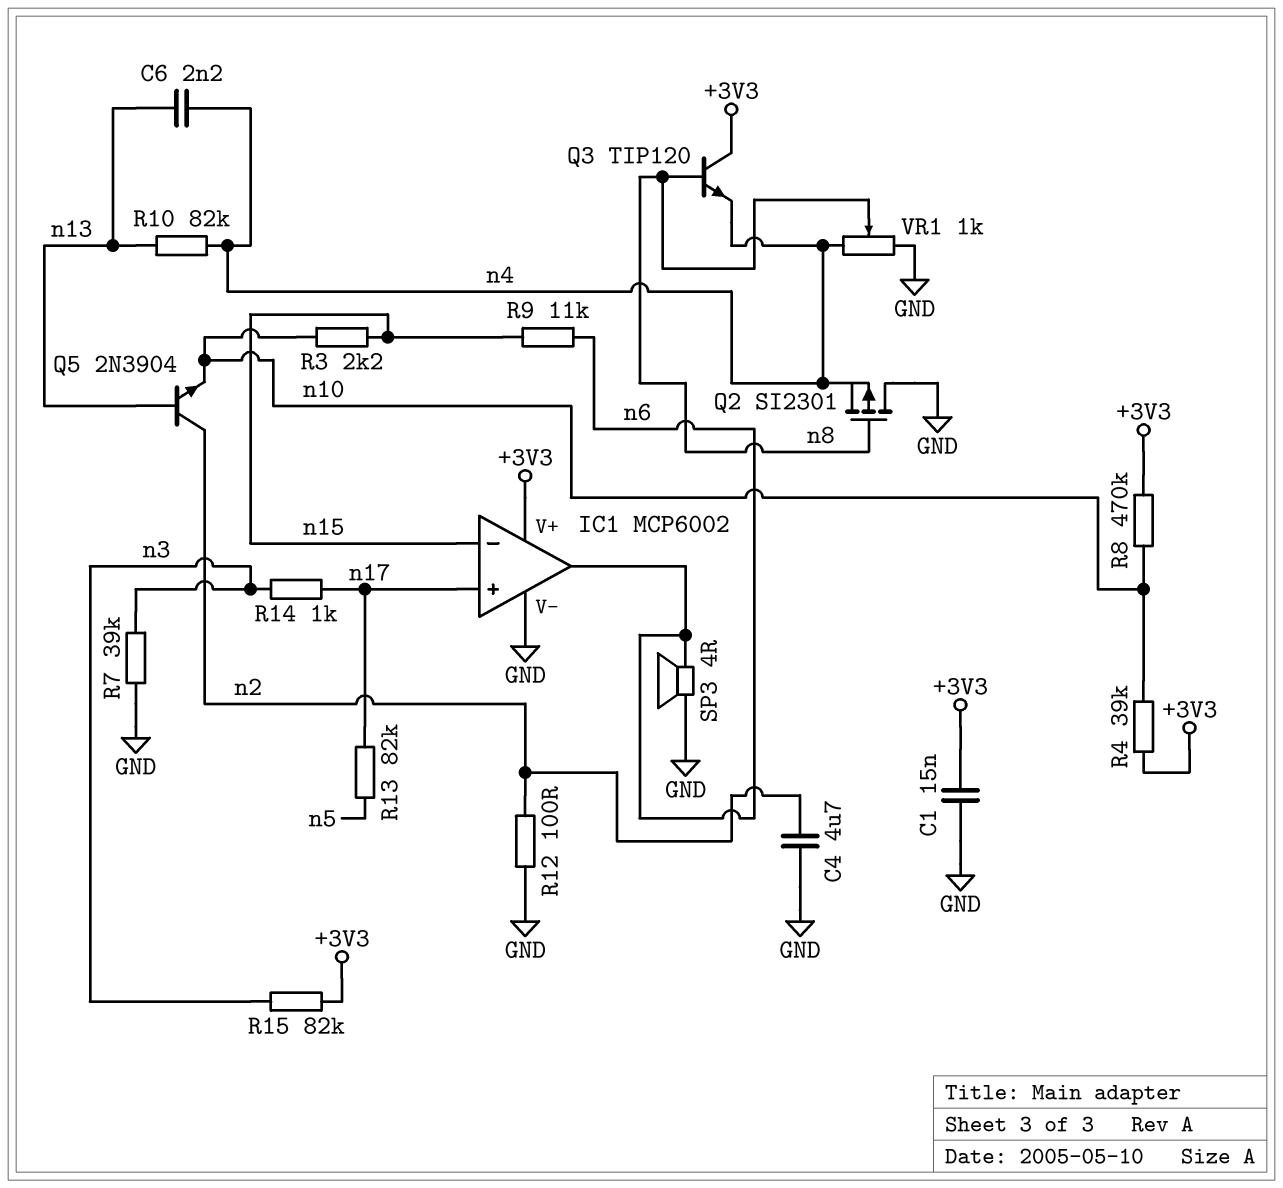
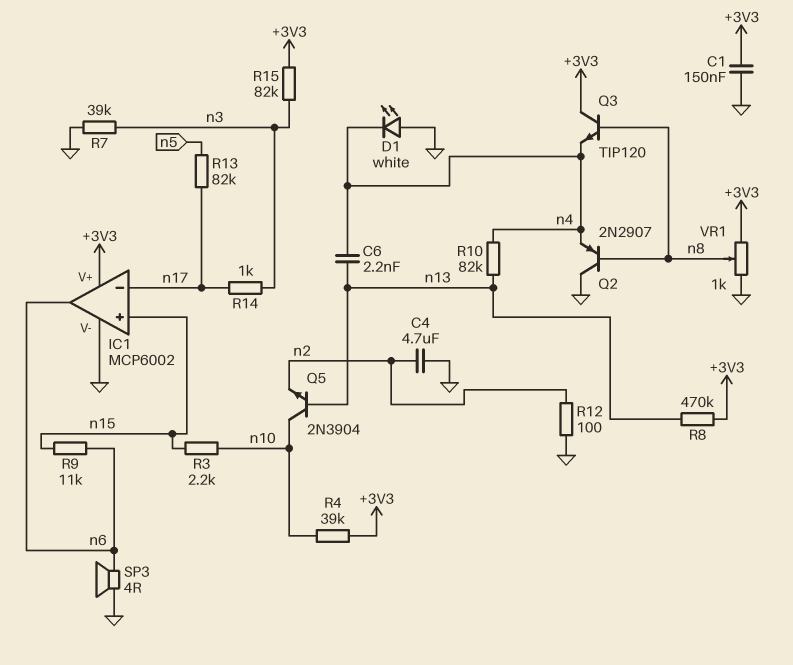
C1: 15nF (+3V3, GND) -> 150nF (+3V3, GND)
D1: none -> LED white (A GND, K n4)
IC1 pin in+: n17 -> n15
IC1 pin in-: n15 -> n17
Q2: PMOS SI2301 (G n8, D GND, S n4) -> PNP 2N2907 (B n8, C GND, E n4)
Q5: NPN 2N3904 (B n13, C n2, E n10) -> NPN 2N3904 (B n13, C n10, E n2)
R8: 470k (+3V3, n10) -> 470k (+3V3, n13)
VR1: 1k (GND, n4, wiper n8) -> 1k (+3V3, GND, wiper n8)

